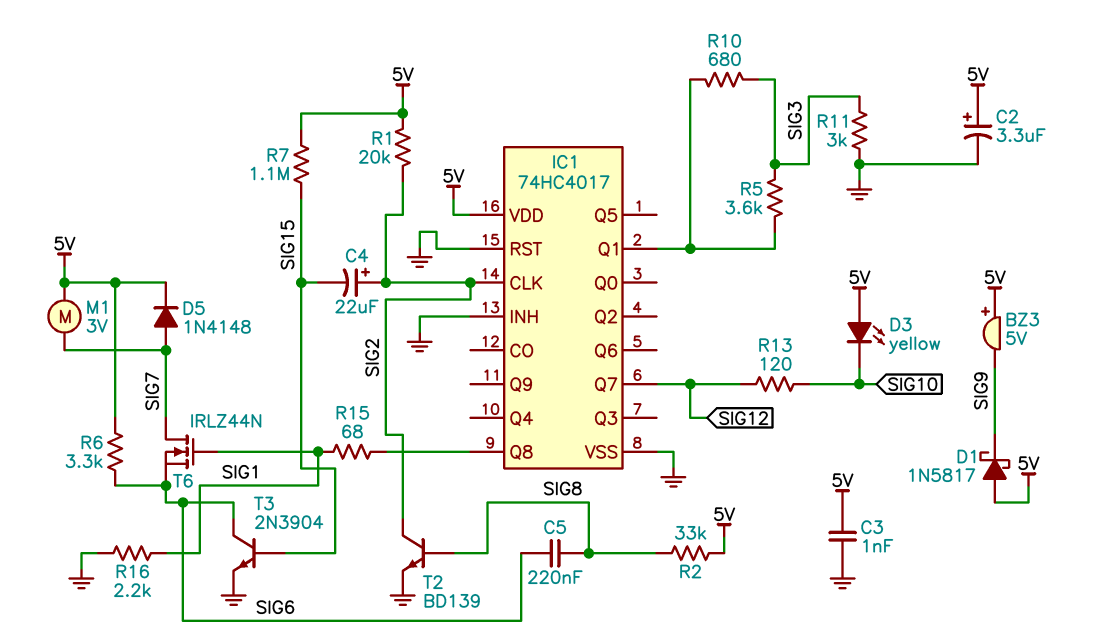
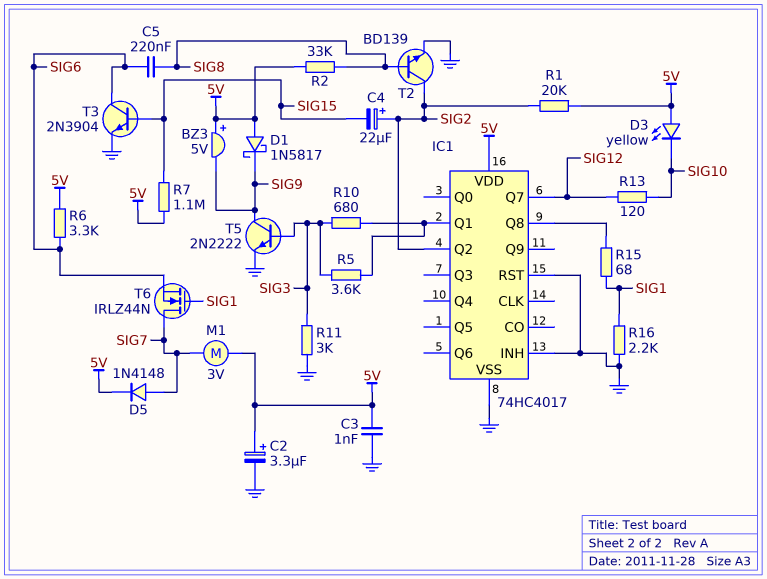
IC1 pin CLK: SIG2 -> none
IC1 pin Q2: none -> SIG2
T5: none -> NPN 2N2222 (B SIG3, C SIG9, E GND)

